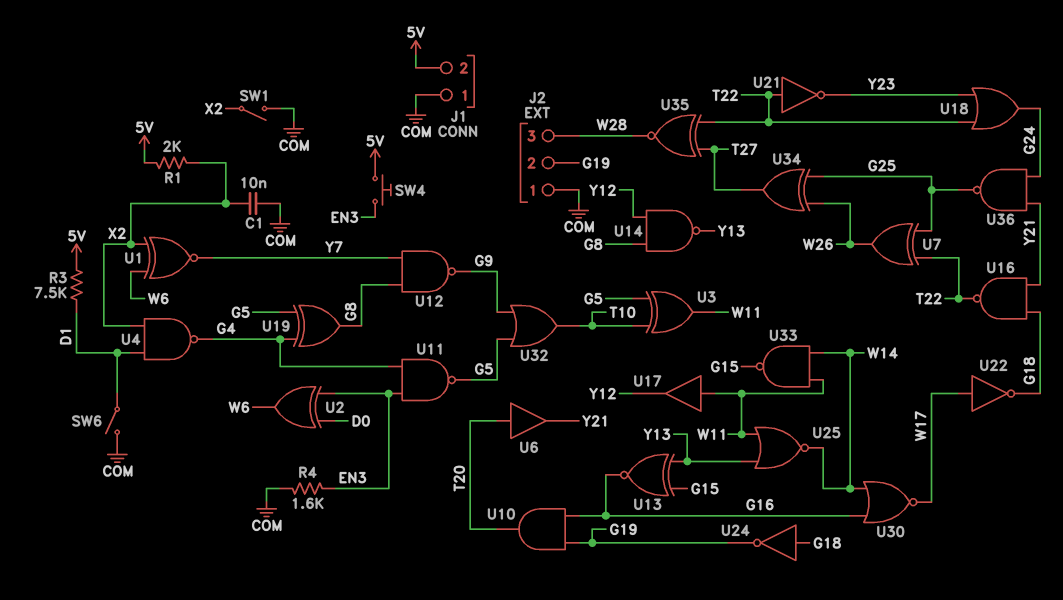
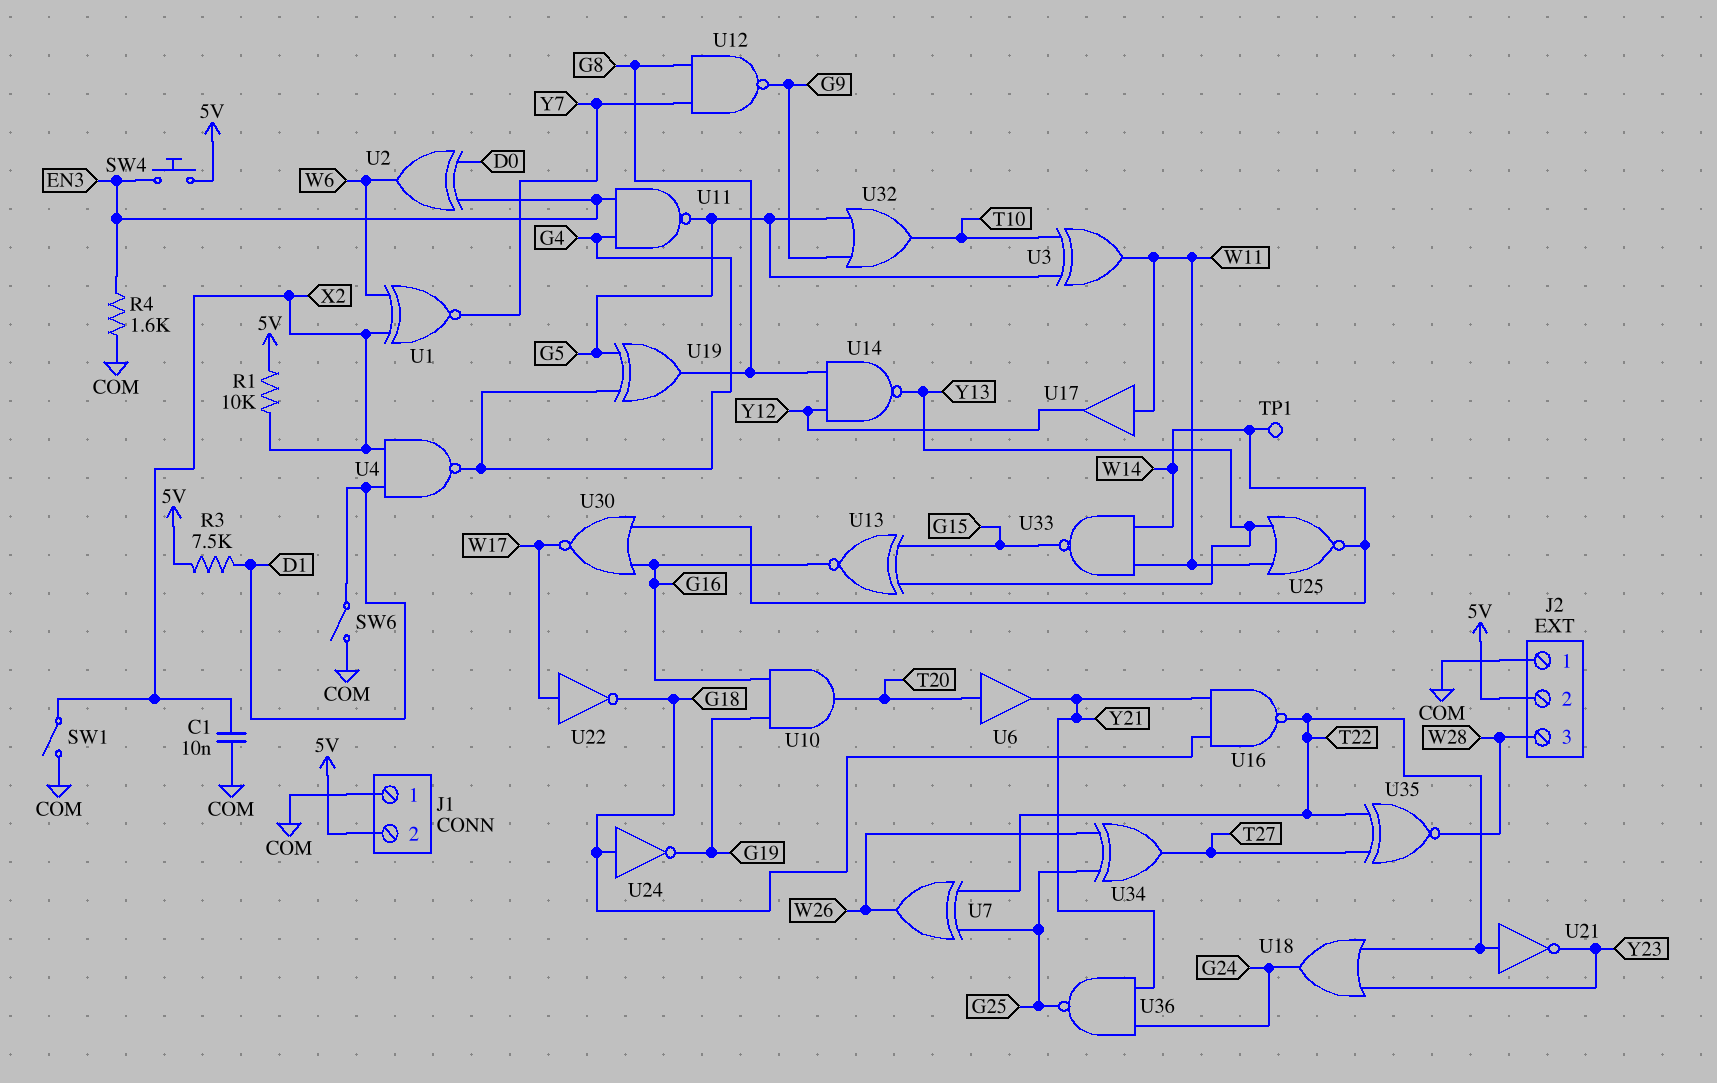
J2 pin 2: G19 -> 5V
R1: 2k (5V, X2) -> 10k (5V, X2)
TP1: none -> test point (W14)

